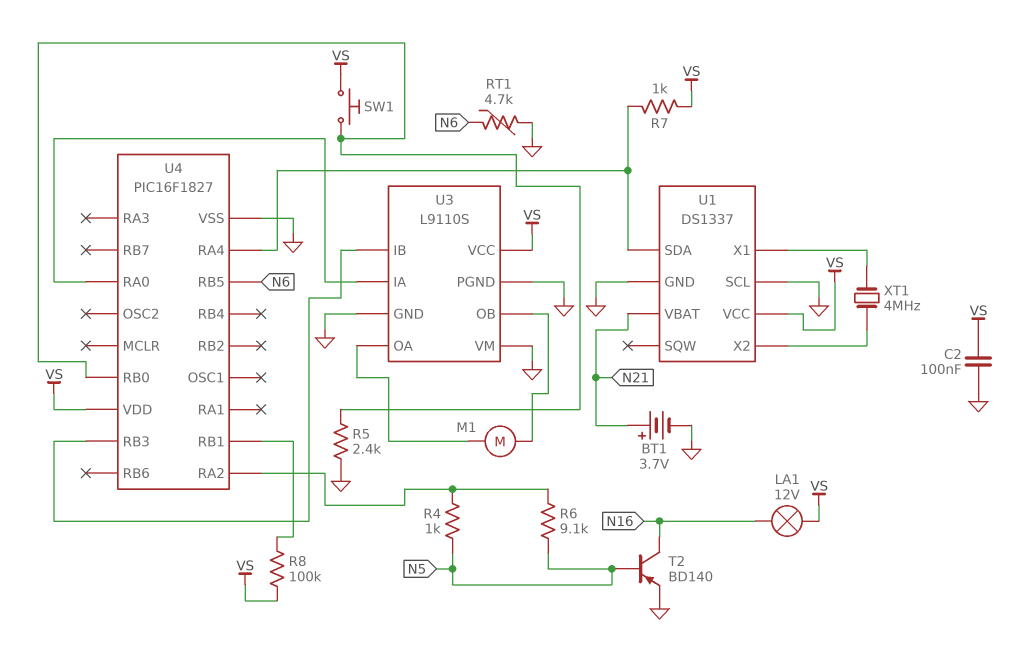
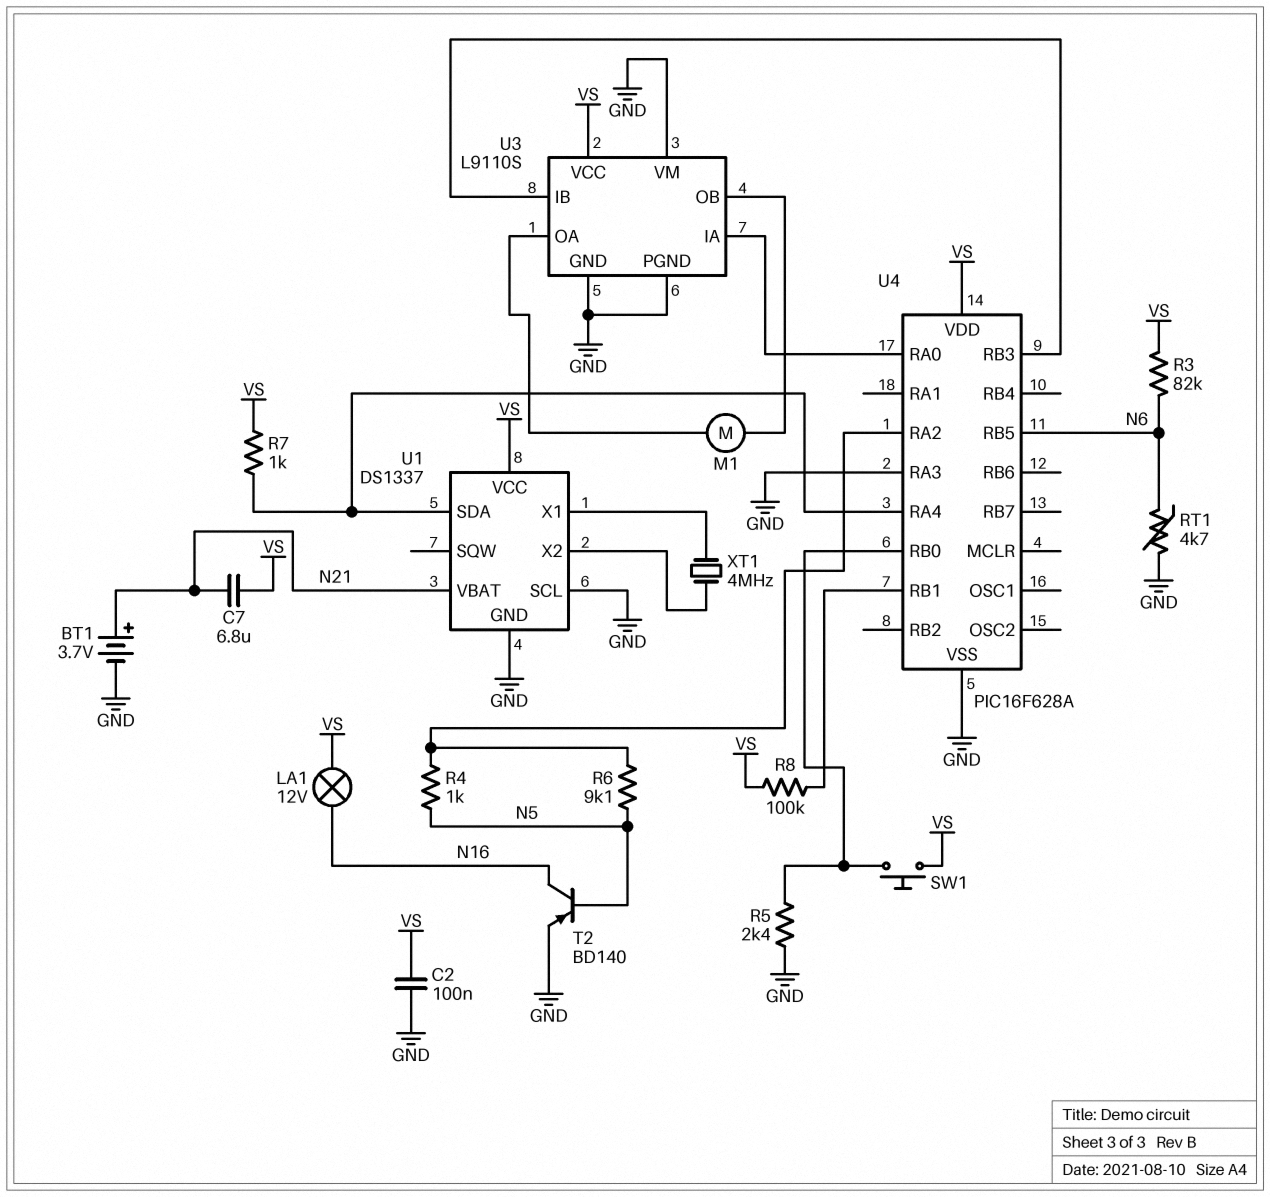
C7: none -> 6.8uF (N21, VS)
R3: none -> 82k (N6, VS)
U4: PIC16F1827 -> PIC16F628A
U4 pin RA3: none -> GND

